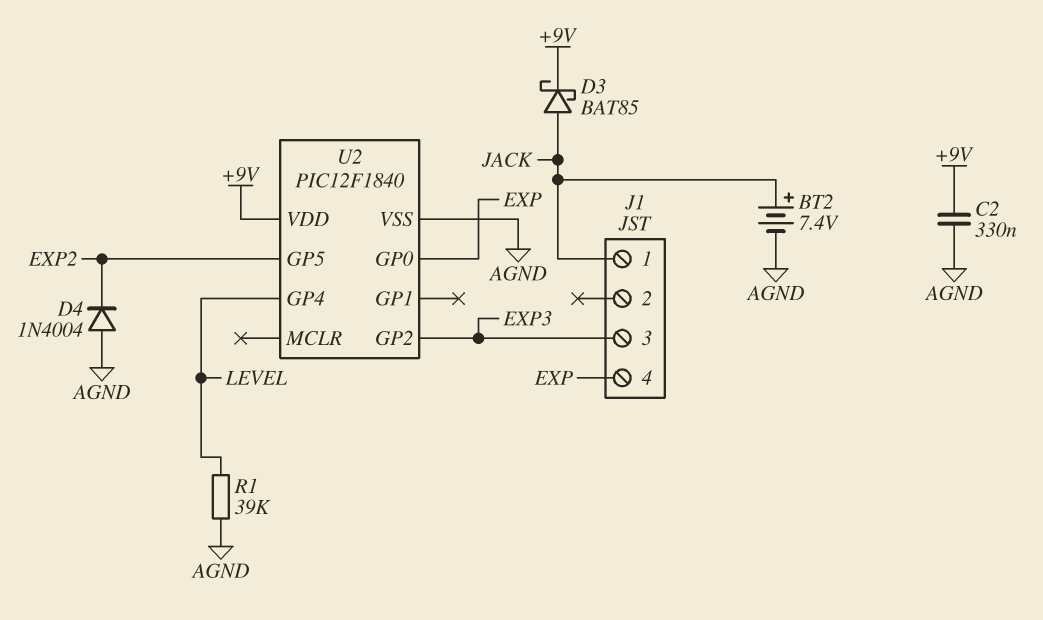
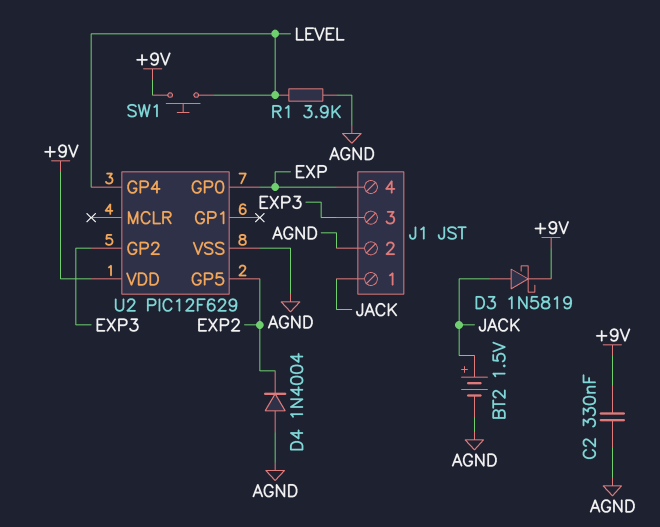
BT2: 7.4V (plus JACK, minus AGND) -> 1.5V (plus JACK, minus AGND)
D3: schottky BAT85 (A JACK, K +9V) -> schottky 1N5819 (A JACK, K +9V)
J1 pin 2: none -> AGND
R1: 39k (AGND, LEVEL) -> 3.9k (AGND, LEVEL)
SW1: none -> button (+9V, LEVEL)
U2: PIC12F1840 -> PIC12F629

